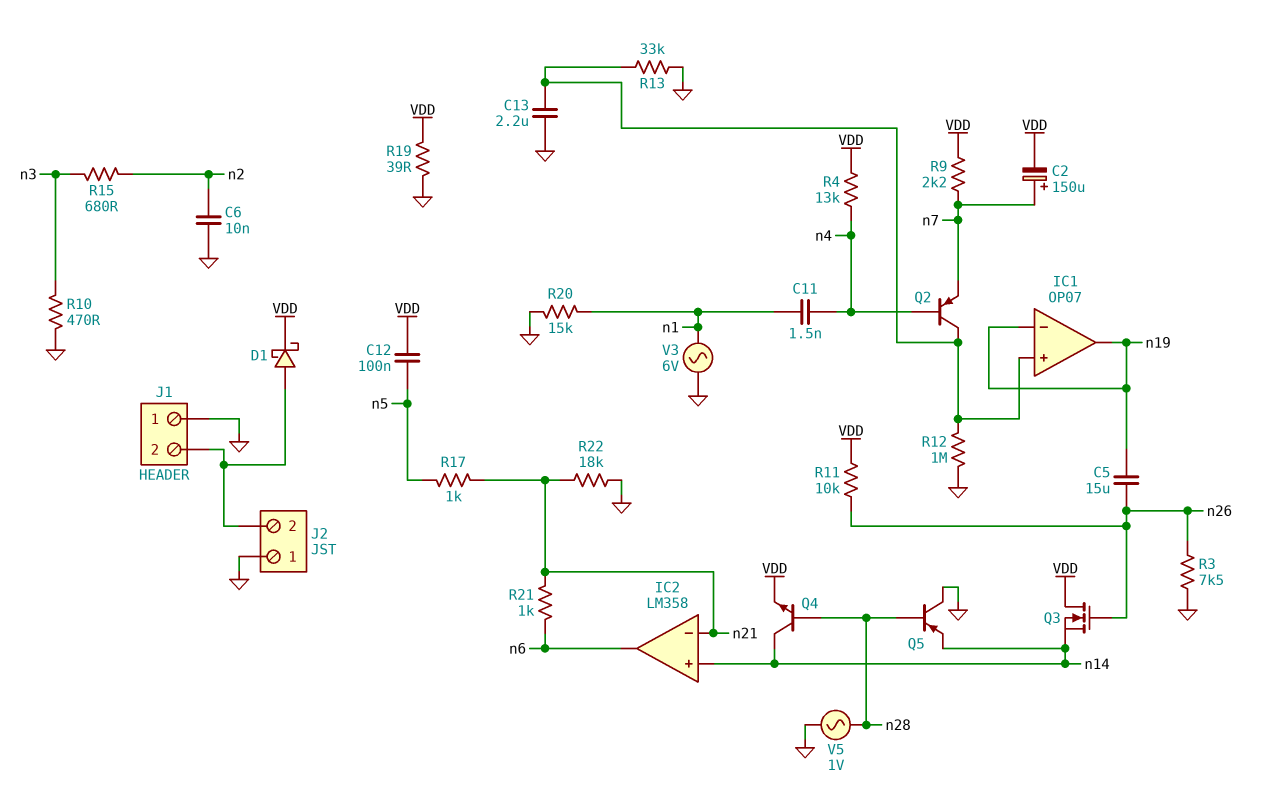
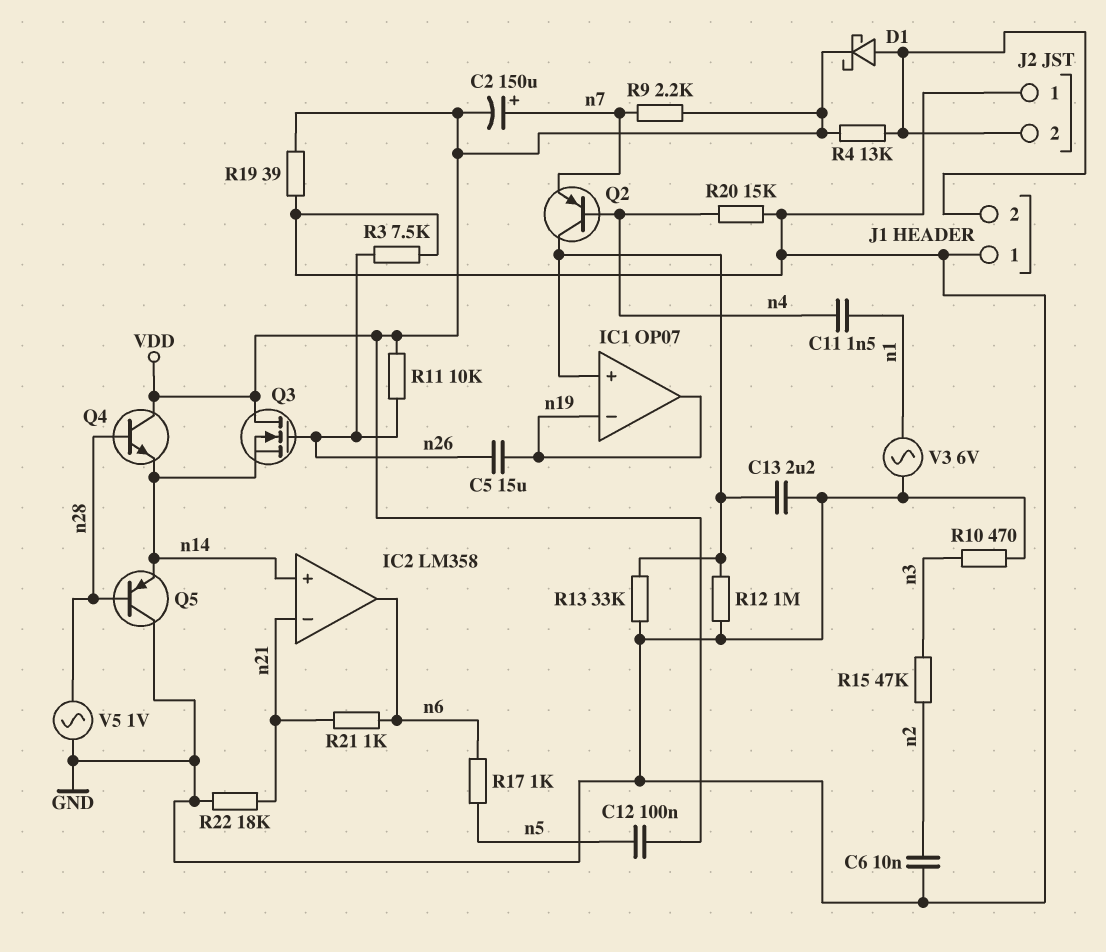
Q4: NPN (B n28, C n14, E VDD) -> NPN (B n28, C VDD, E n14)
R4: 13k (VDD, n4) -> 13k (J1/2, VDD)
R15: 680 (n2, n3) -> 47k (n2, n3)
R17: 1k (n5, n21) -> 1k (n5, n6)
R20: 15k (GND, n1) -> 15k (GND, n4)

